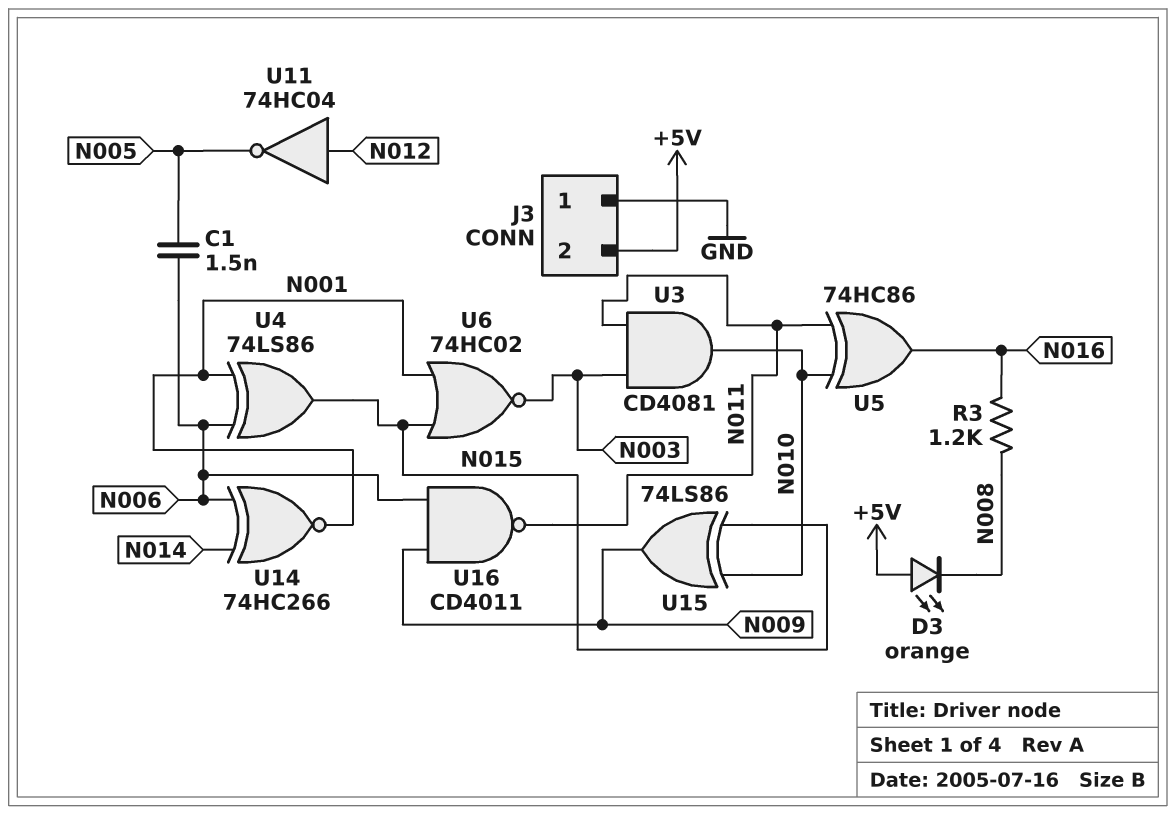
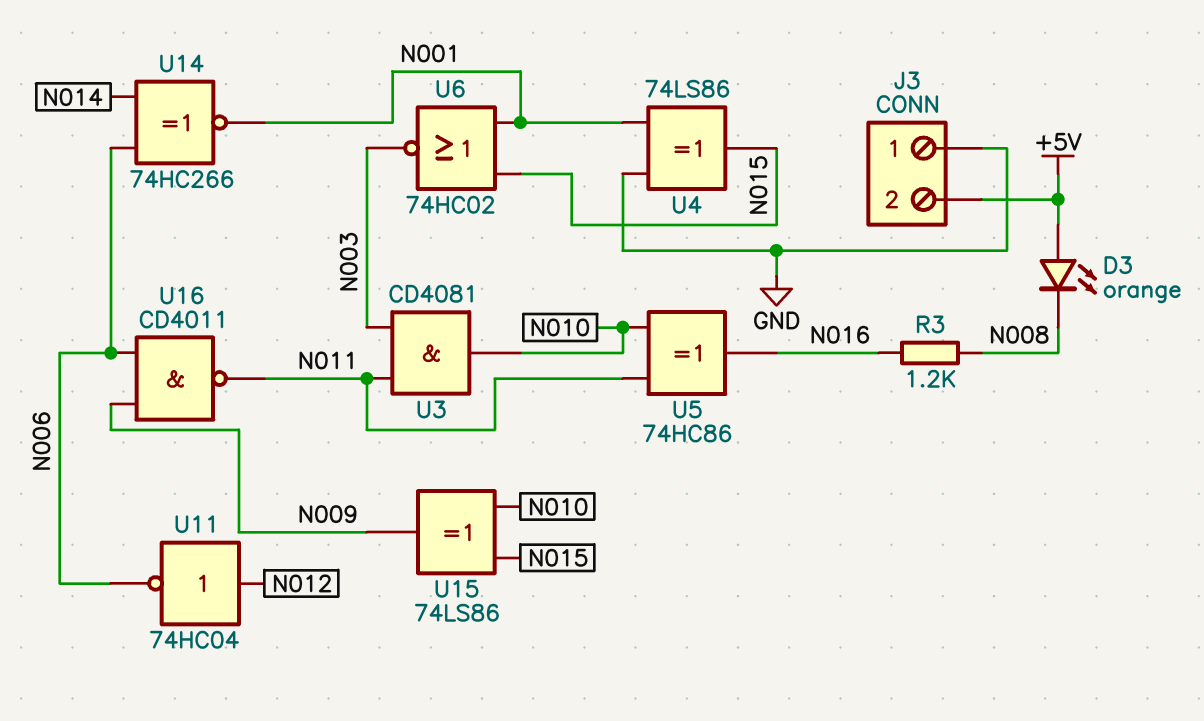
C1: 1.5nF (N005, N006) -> none
U4: XOR 74LS86 (in N001, in N006, out N015) -> XOR 74LS86 (in GND, in N001, out N015)
U11: NOT 74HC04 (in N012, out N005) -> NOT 74HC04 (in N012, out N006)

